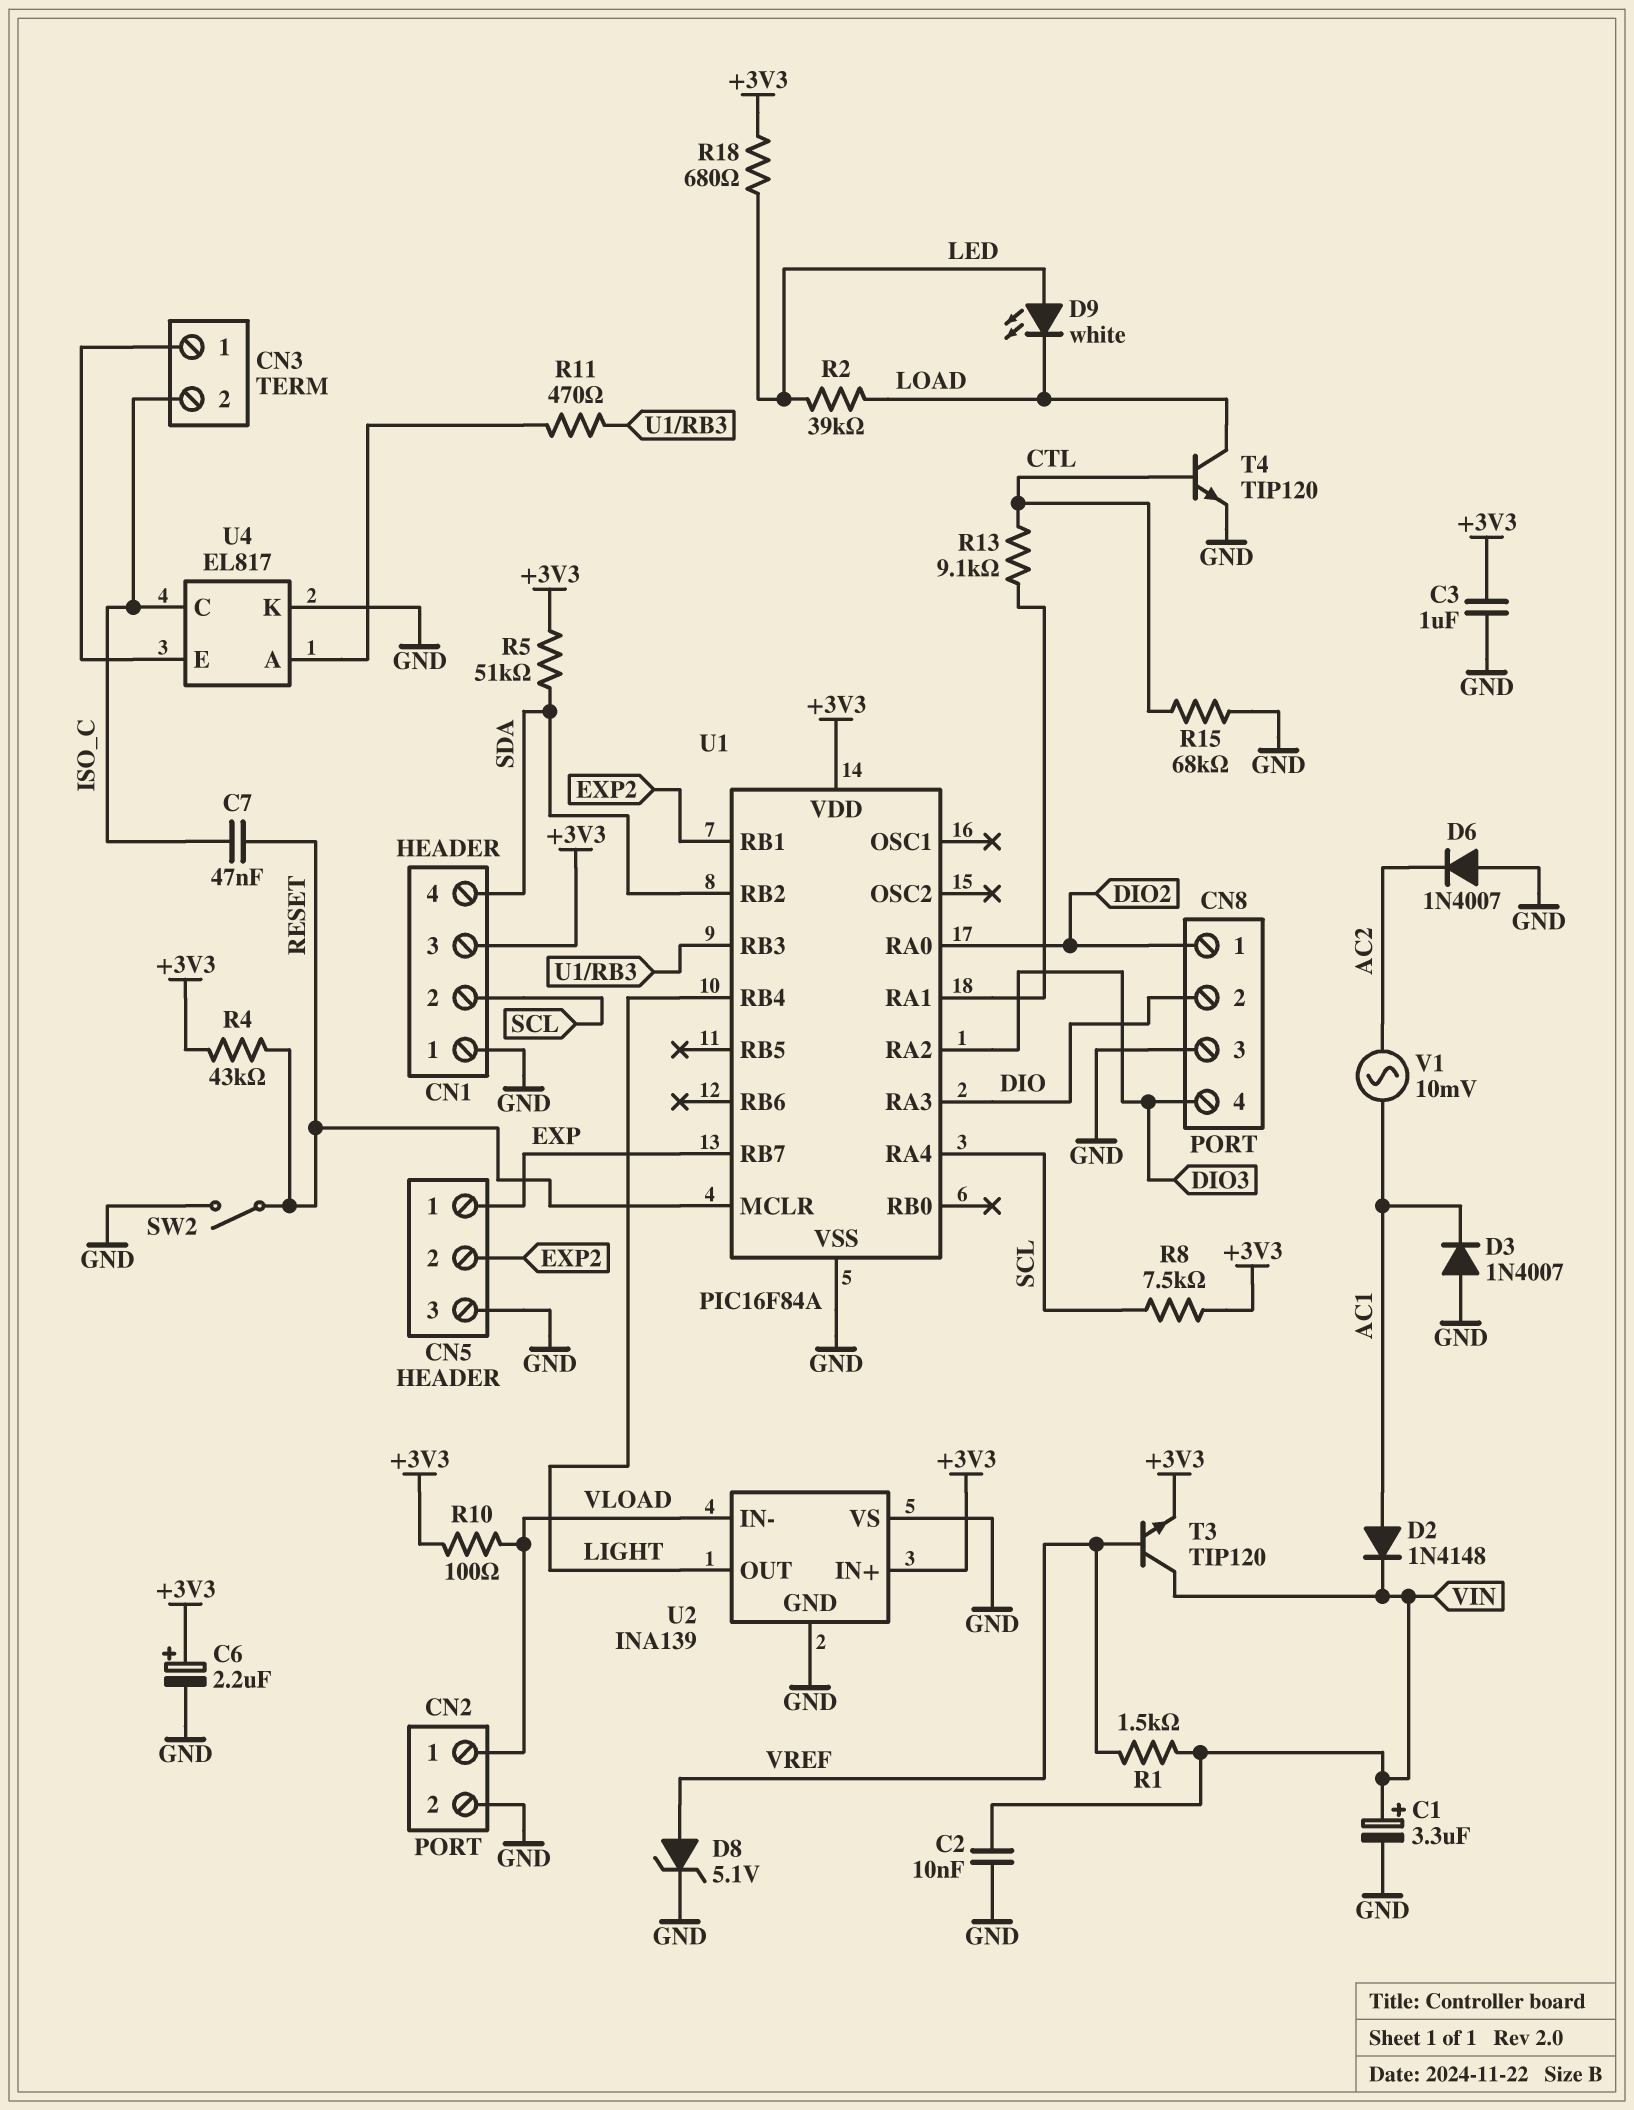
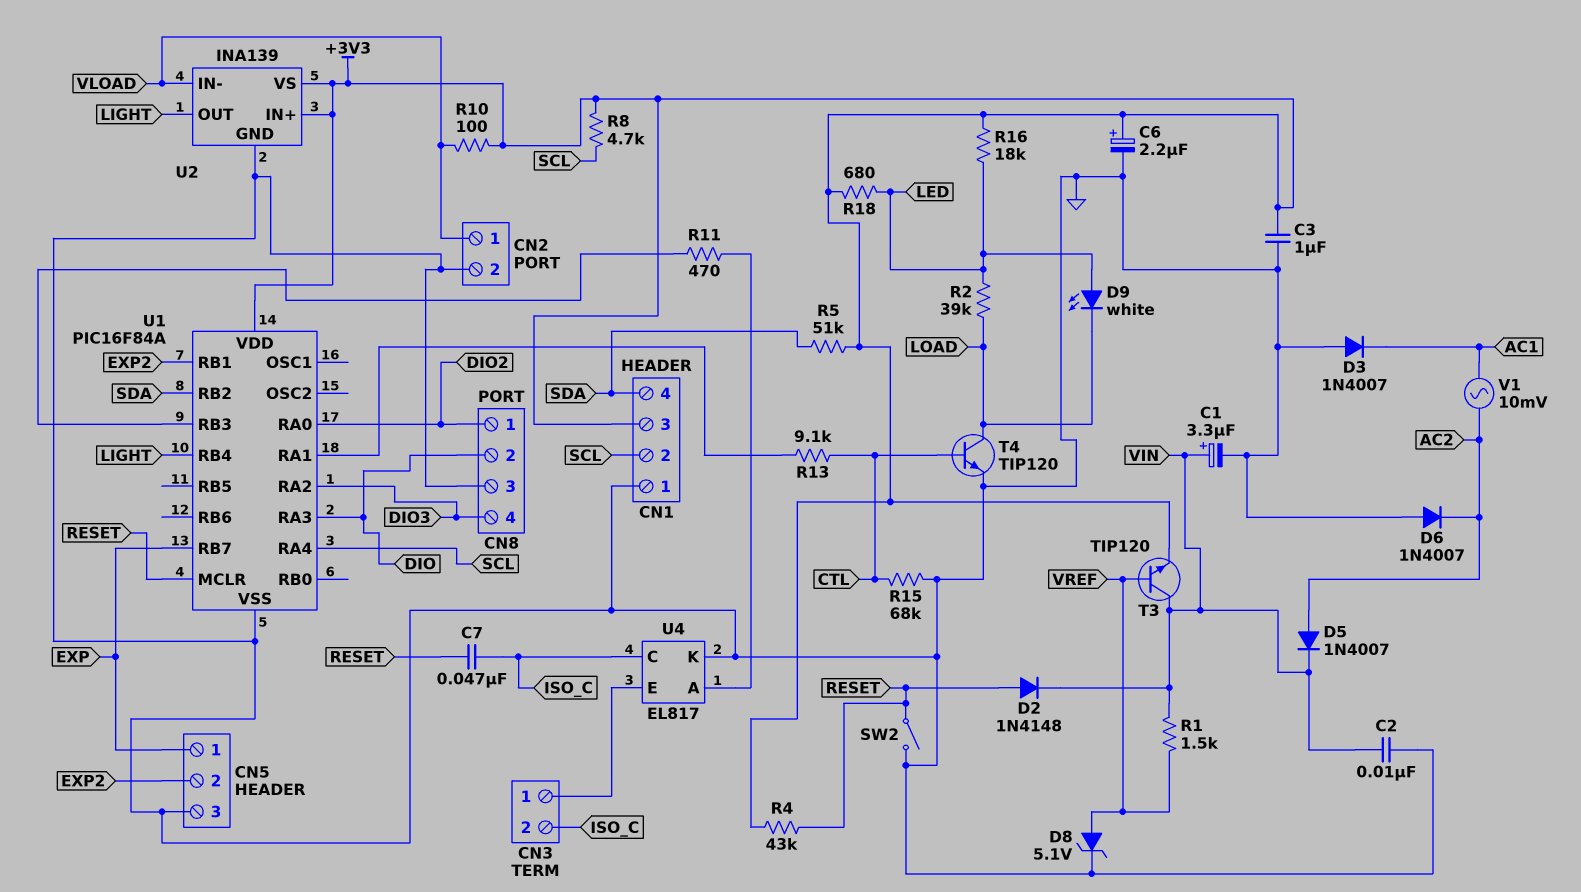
D2: diode 1N4148 (A AC1, K VIN) -> diode 1N4148 (A RESET, K VIN)
D5: none -> diode 1N4007 (A AC2, K VIN)
R8: 7.5k (+3V3, SCL) -> 4.7k (+3V3, SCL)
R16: none -> 18k (+3V3, LED)
U2 pin VS: GND -> +3V3

